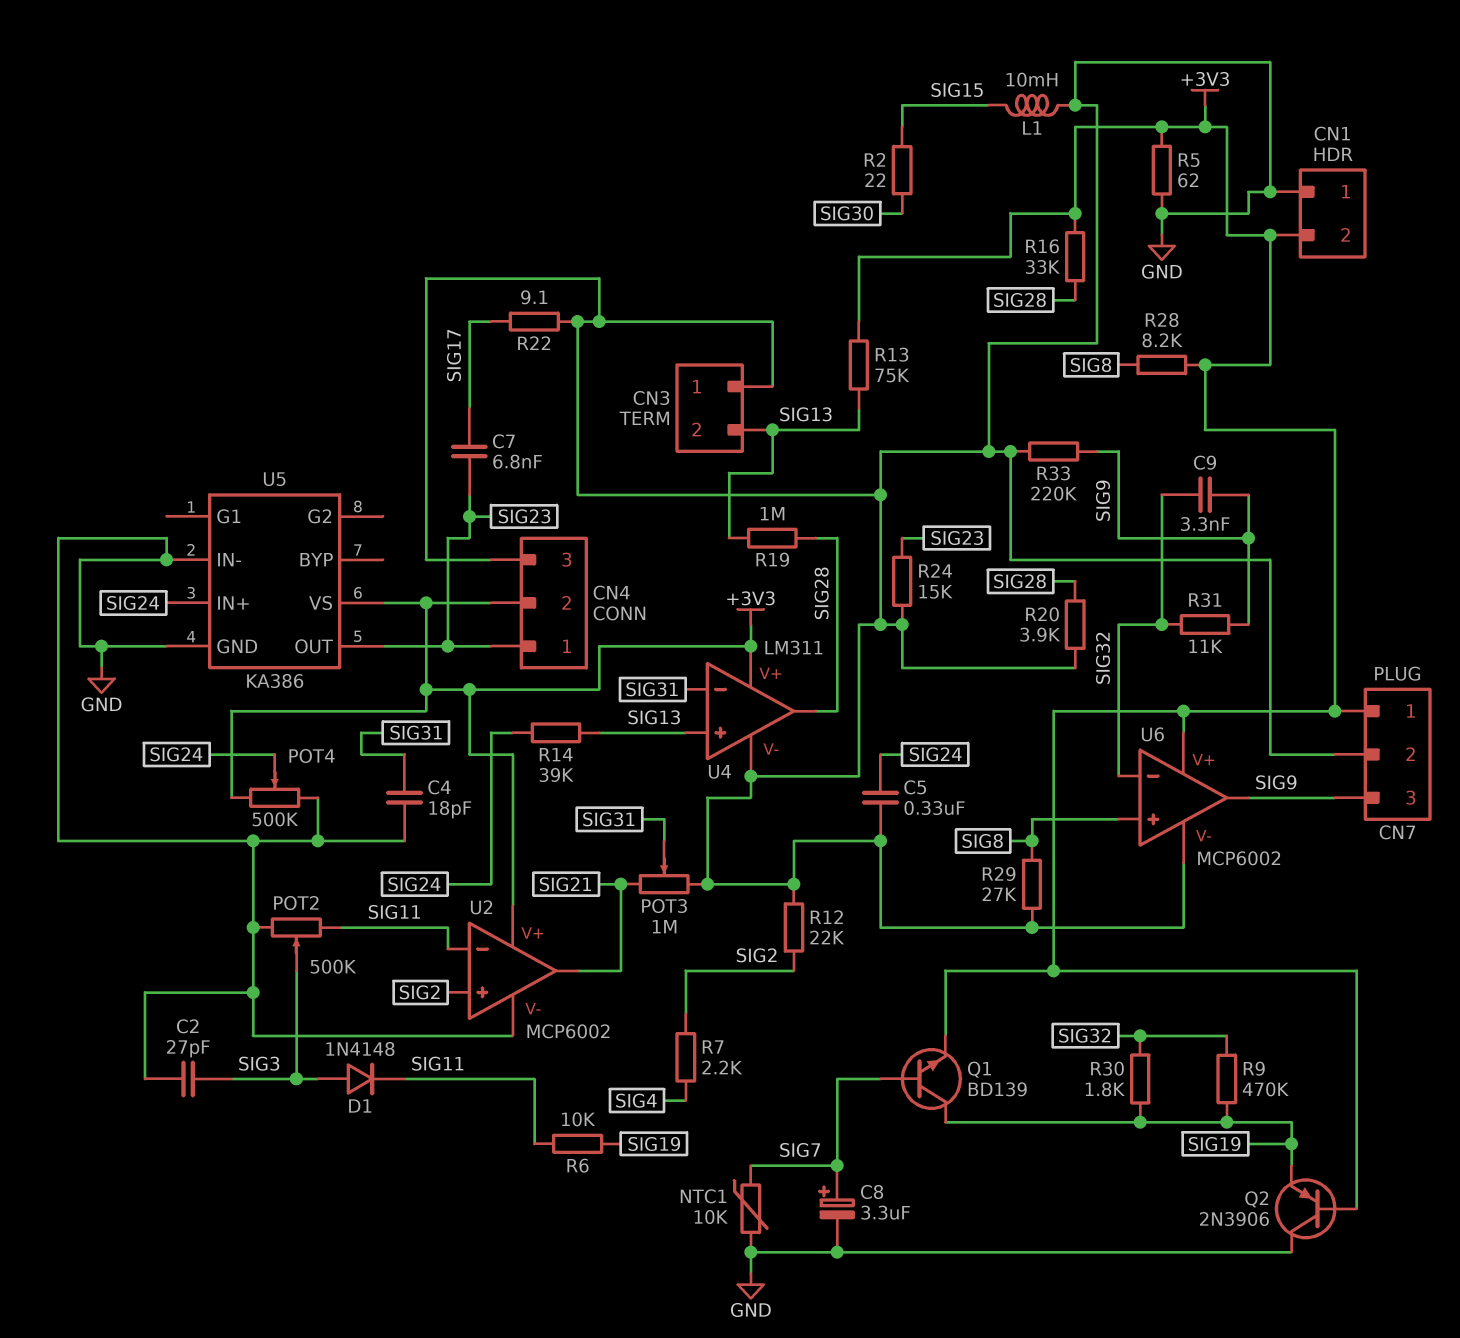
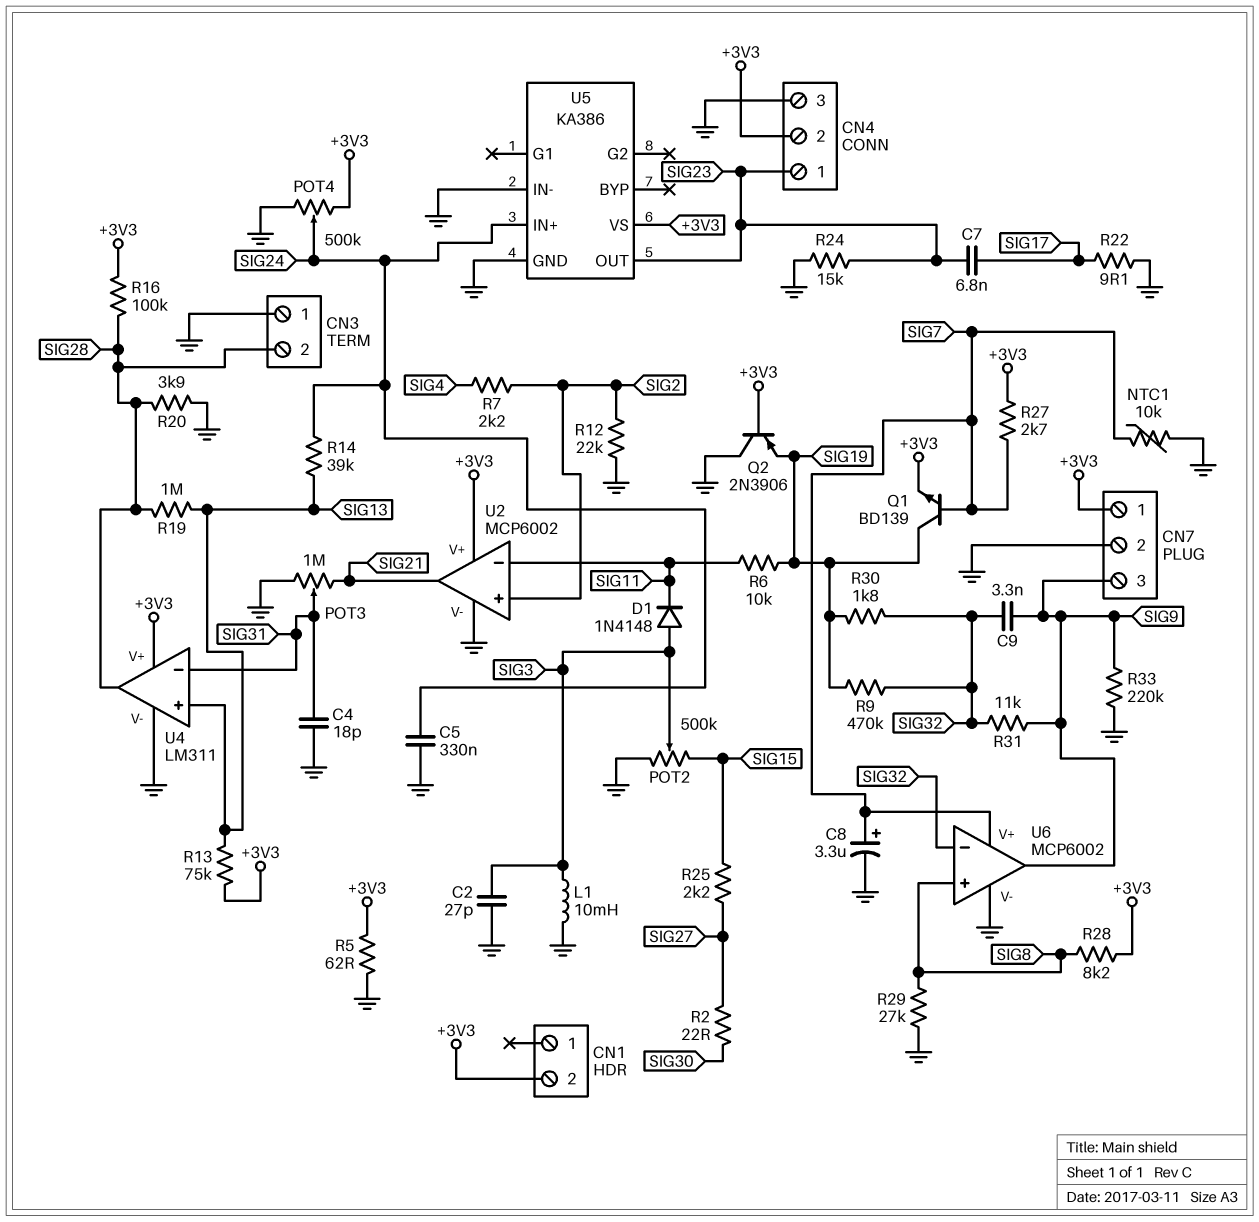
CN1 pin 1: GND -> none
CN3 pin 2: SIG13 -> SIG28
L1: 10mH (GND, SIG15) -> 10mH (GND, SIG3)
POT2: 500k (GND, SIG11, wiper SIG3) -> 500k (GND, SIG15, wiper SIG3)
R2: 22 (SIG15, SIG30) -> 22 (SIG27, SIG30)
R16: 33k (+3V3, SIG28) -> 100k (+3V3, SIG28)
R25: none -> 2.2k (SIG15, SIG27)
R27: none -> 2.7k (+3V3, SIG7)
U6 pin V+: +3V3 -> SIG7

